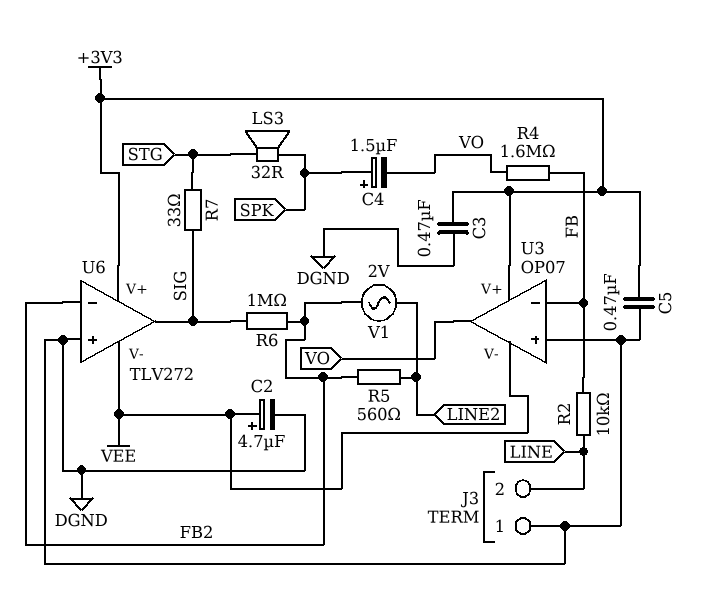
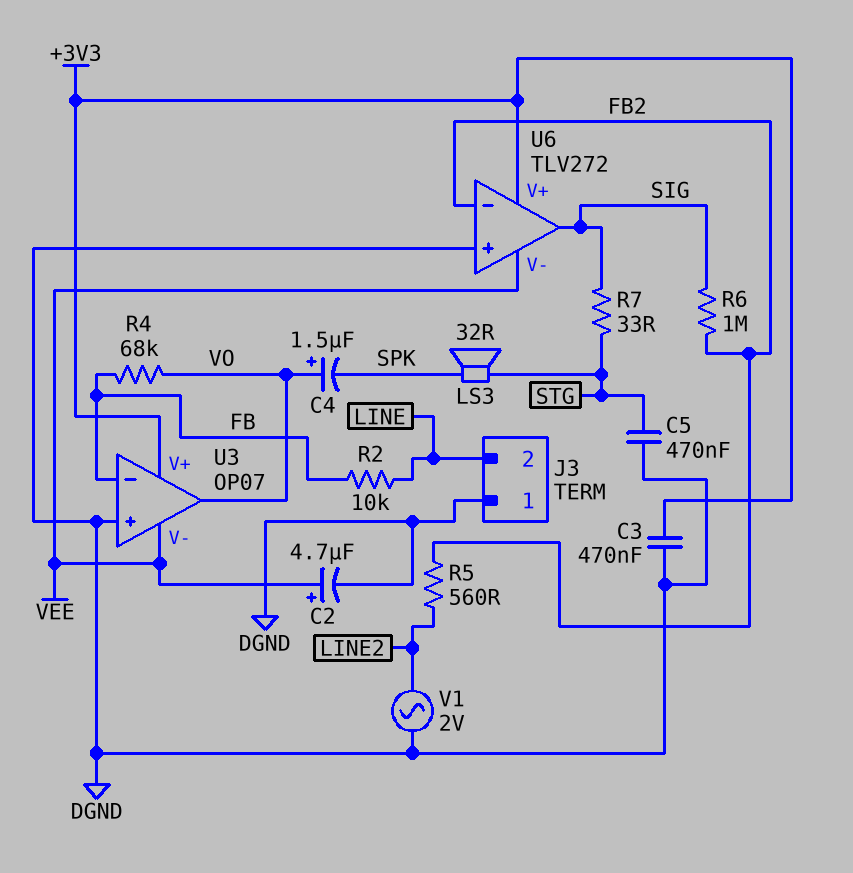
C4: 1.5uF (plus SPK, minus VO) -> 1.5uF (plus VO, minus SPK)
C5: 470nF (+3V3, DGND) -> 470nF (DGND, STG)
R4: 1.6M (FB, VO) -> 68k (FB, VO)
V1: AC 2V (FB2, LINE2) -> AC 2V (DGND, LINE2)

